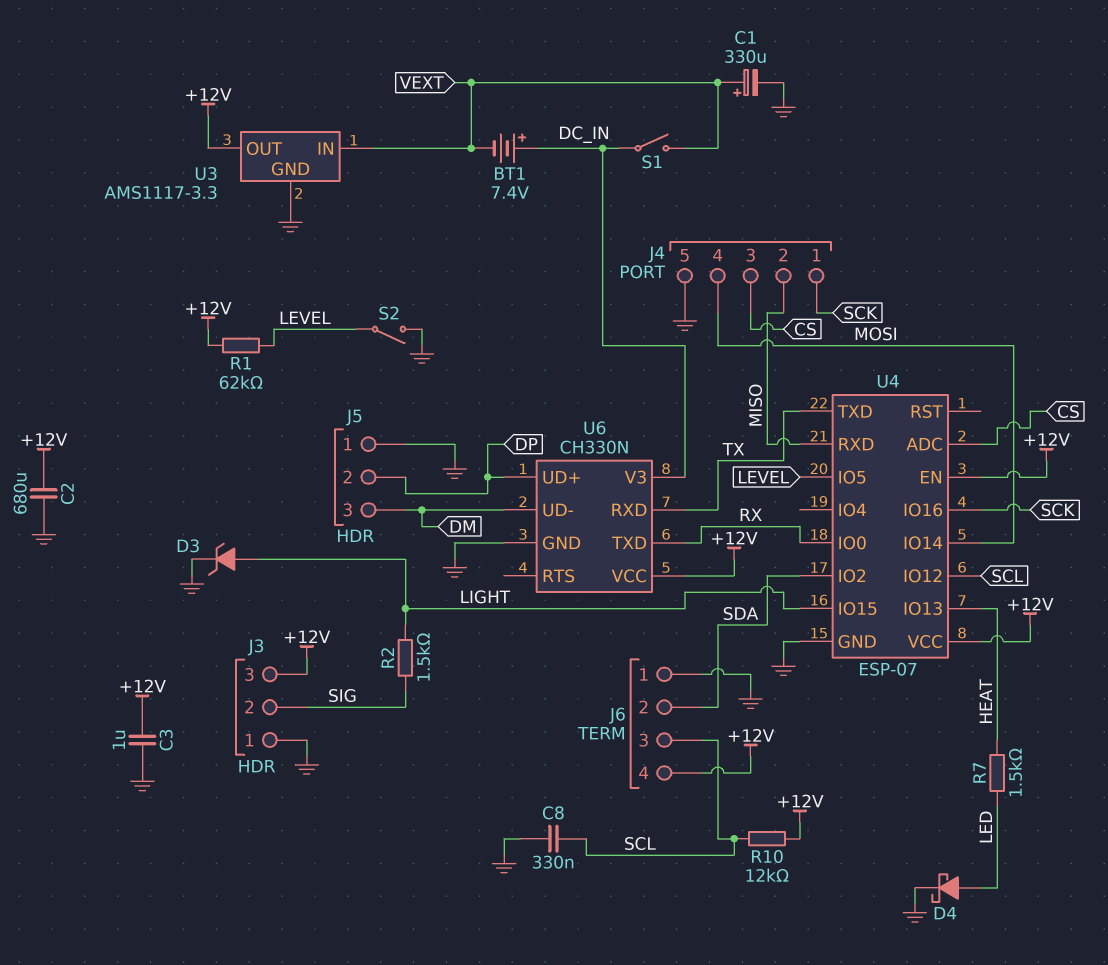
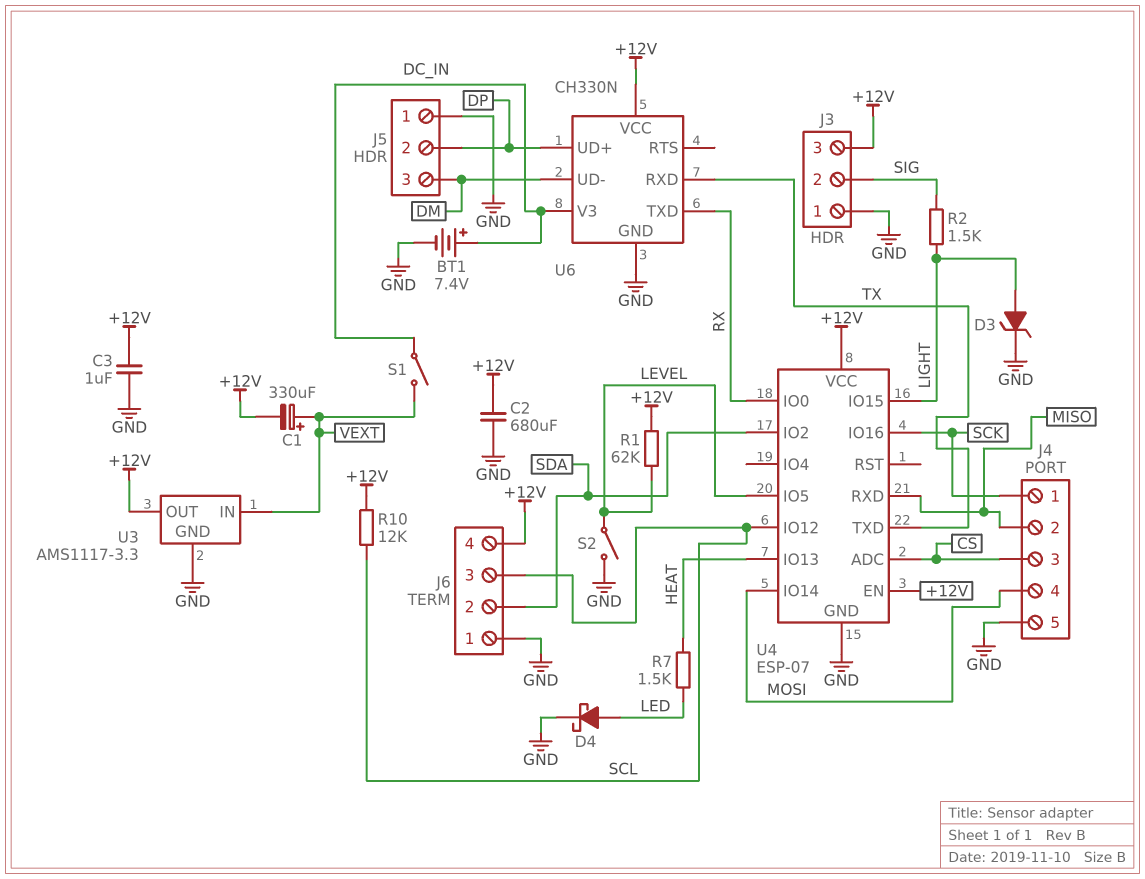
BT1: 7.4V (plus DC_IN, minus VEXT) -> 7.4V (plus DC_IN, minus GND)
C1: 330uF (plus VEXT, minus GND) -> 330uF (plus VEXT, minus +12V)
C8: 330nF (GND, SCL) -> none

